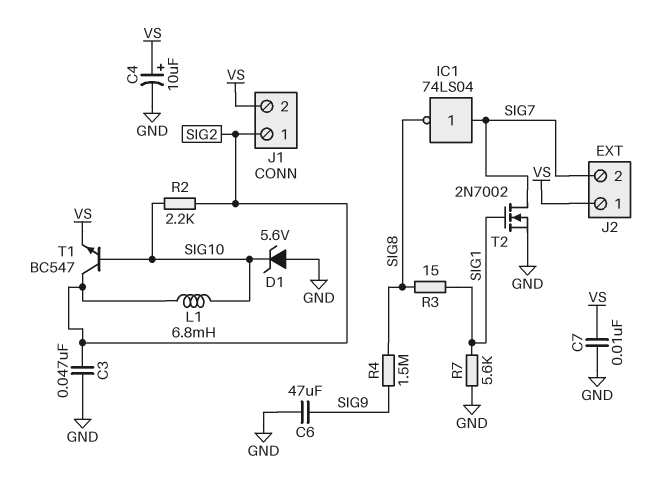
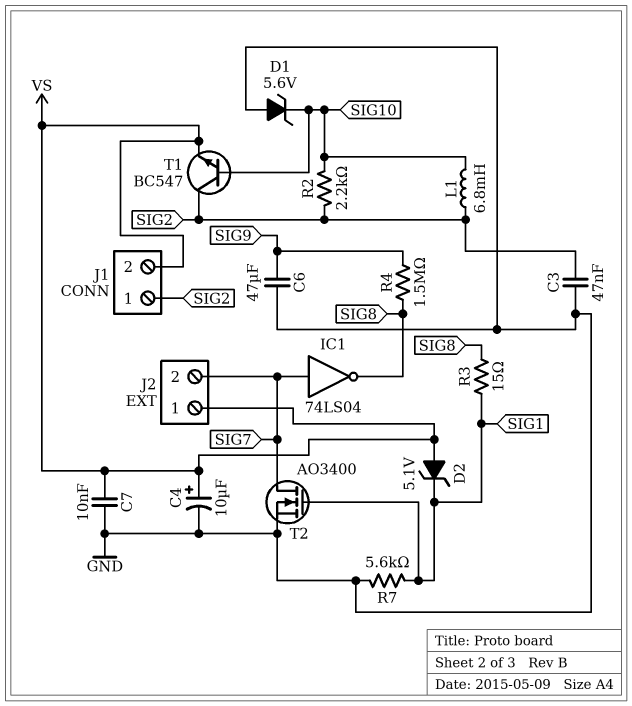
D2: none -> zener 5.1V (A VS, K SIG1)
T2: NMOS 2N7002 (G SIG1, D SIG7, S GND) -> NMOS AO3400 (G SIG1, D SIG7, S GND)

